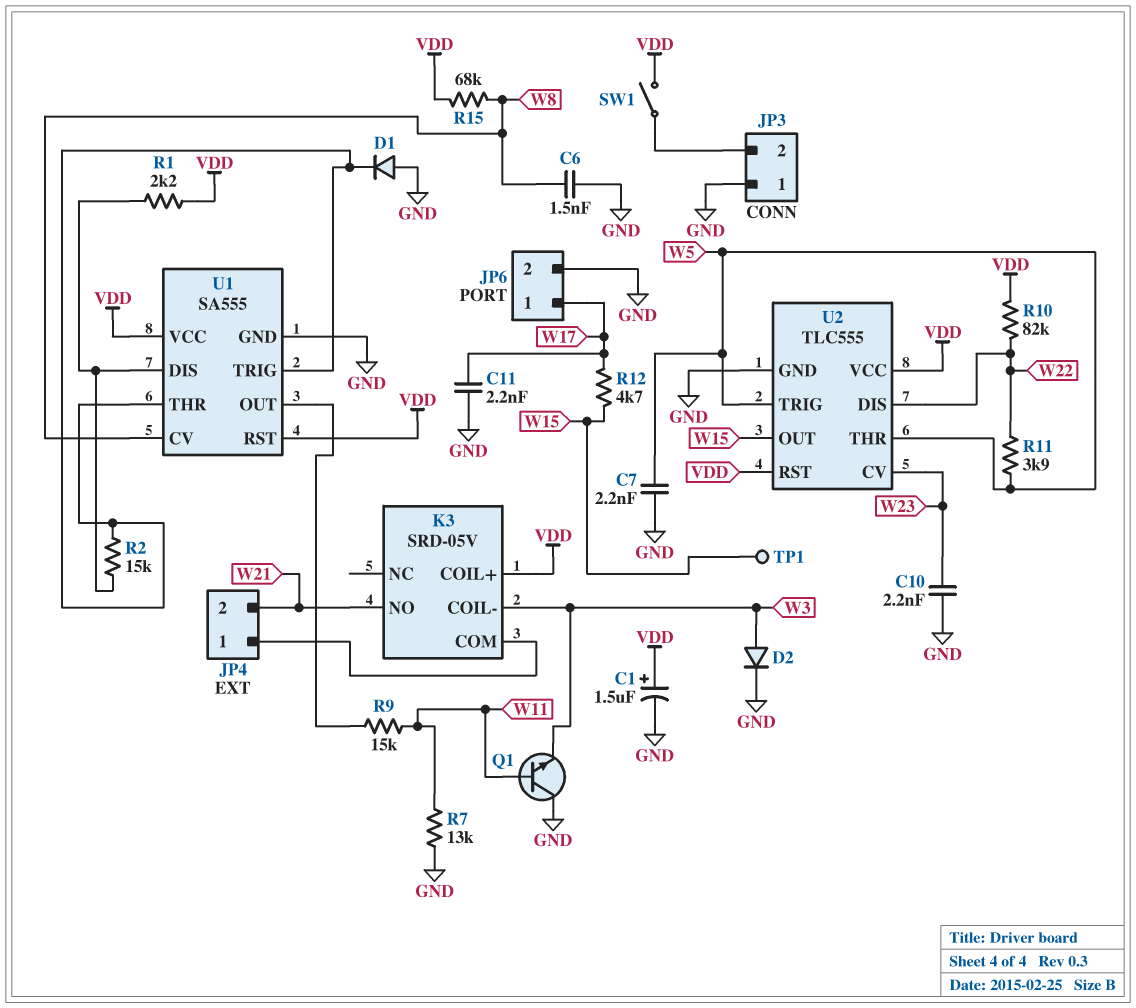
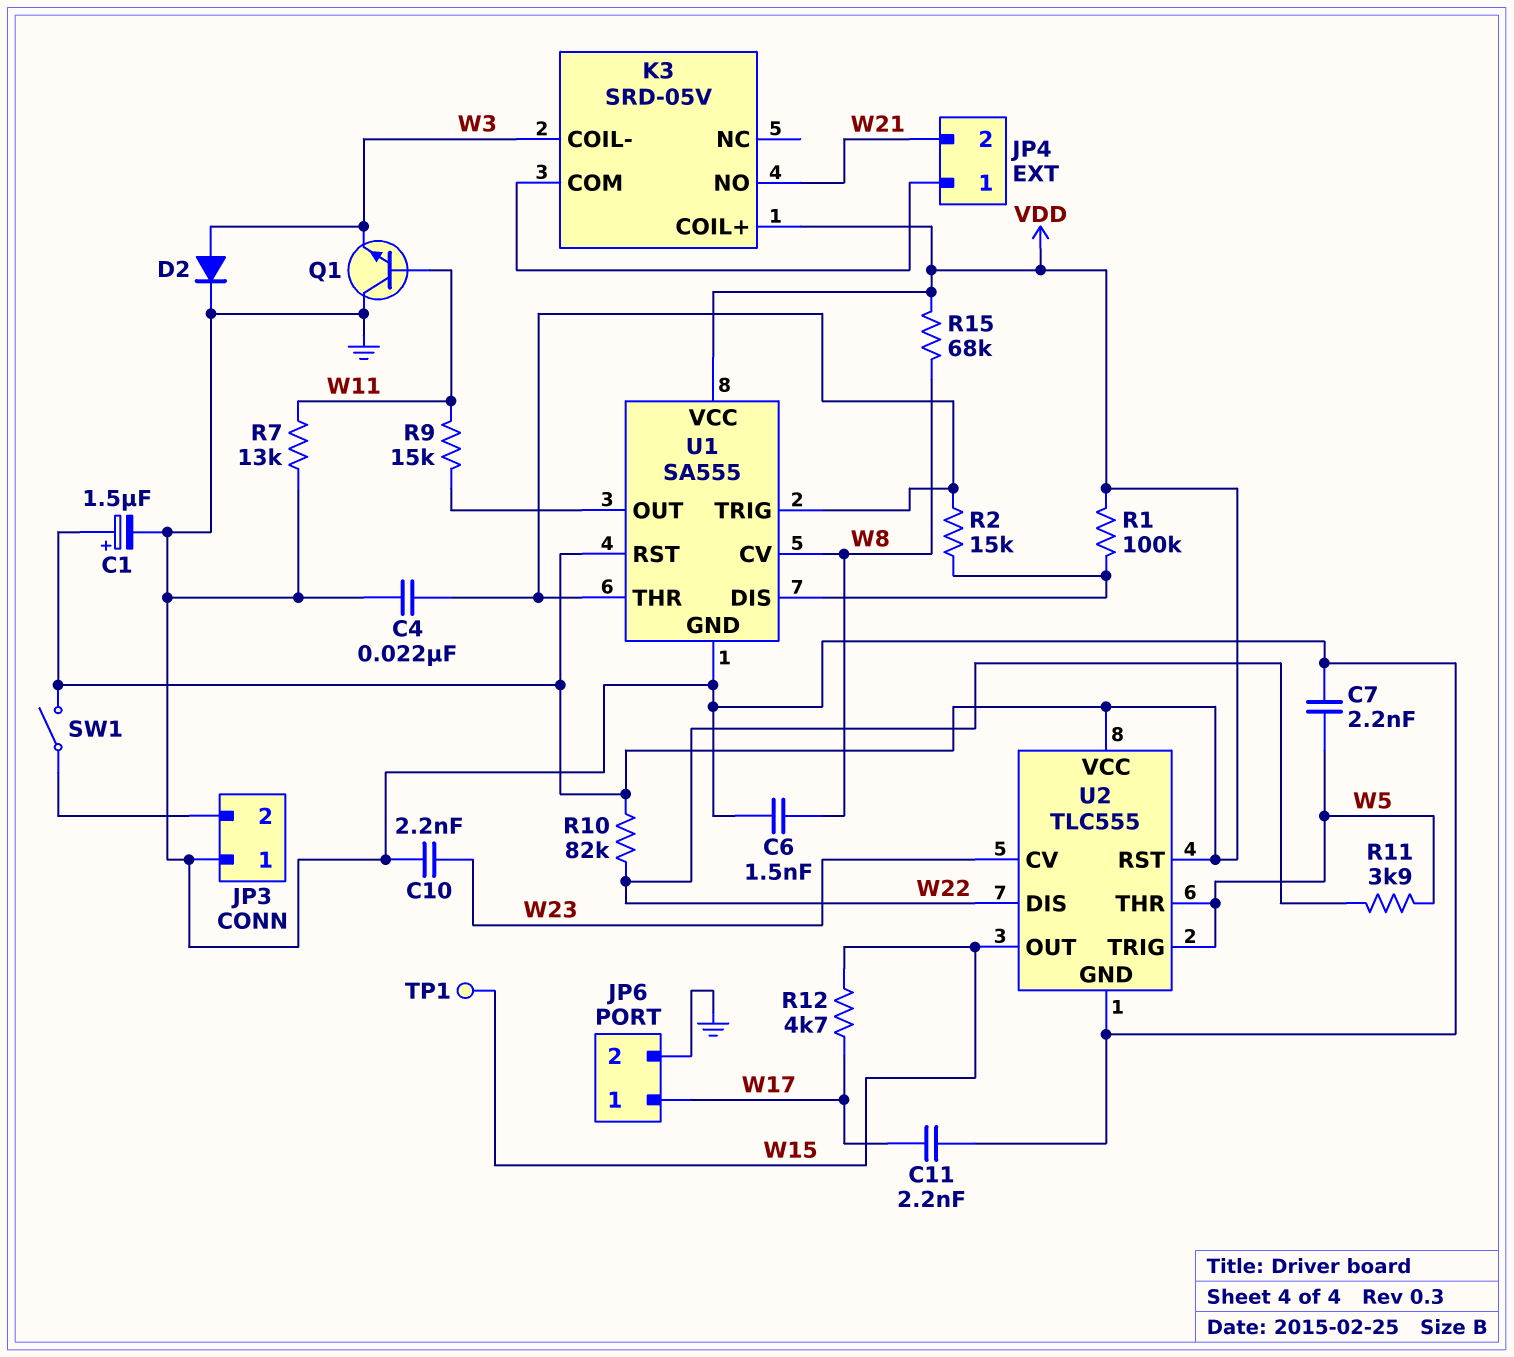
C4: none -> 22nF (GND, U1/THR)
D1: diode (A GND, K U1/THR) -> none
R1: 2.2k (U1/DIS, VDD) -> 100k (U1/DIS, VDD)

